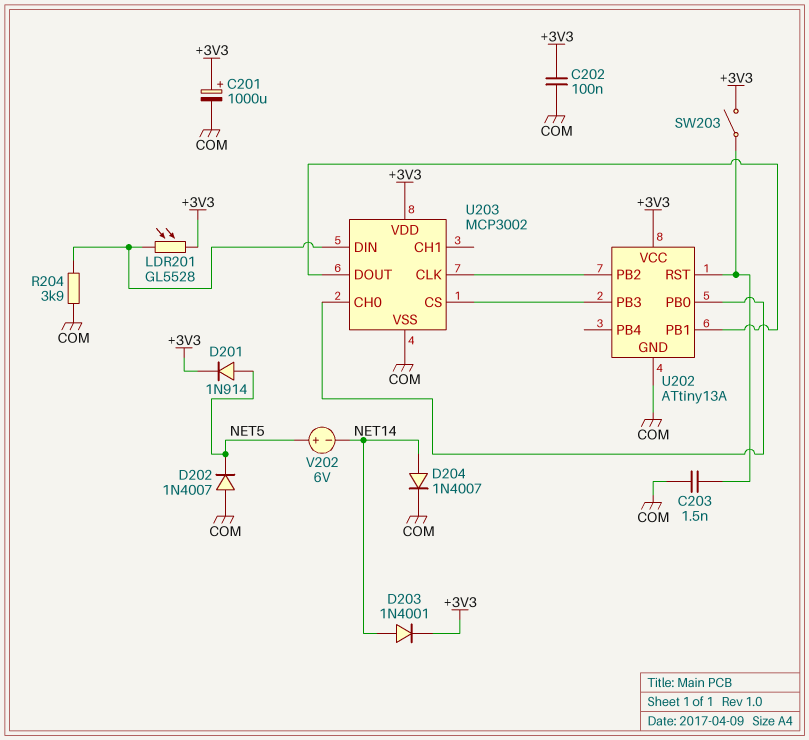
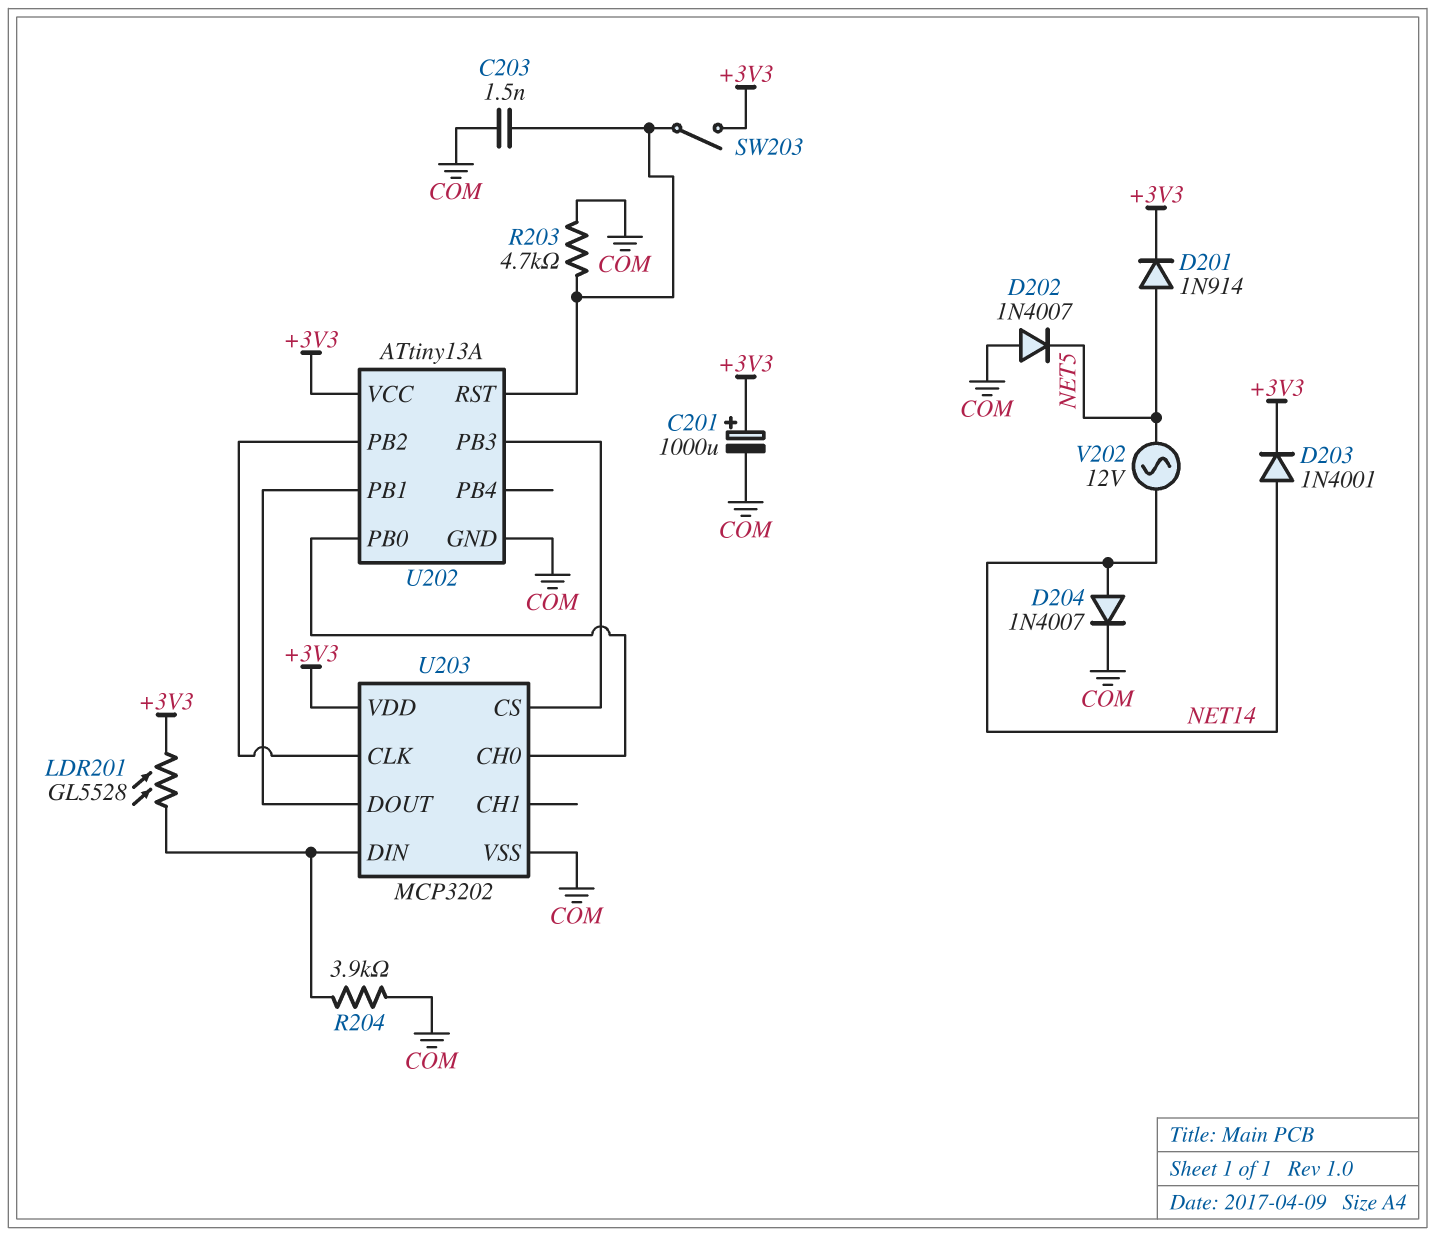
C202: 100nF (+3V3, COM) -> none
R203: none -> 4.7k (COM, U202/RST)
U203: MCP3002 -> MCP3202
V202: 6V (plus NET5, minus NET14) -> AC 12V (NET5, NET14)

